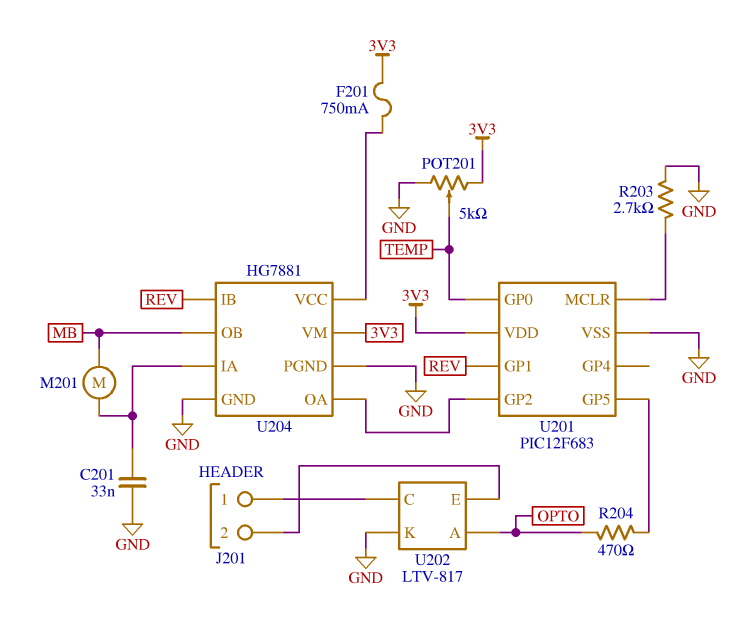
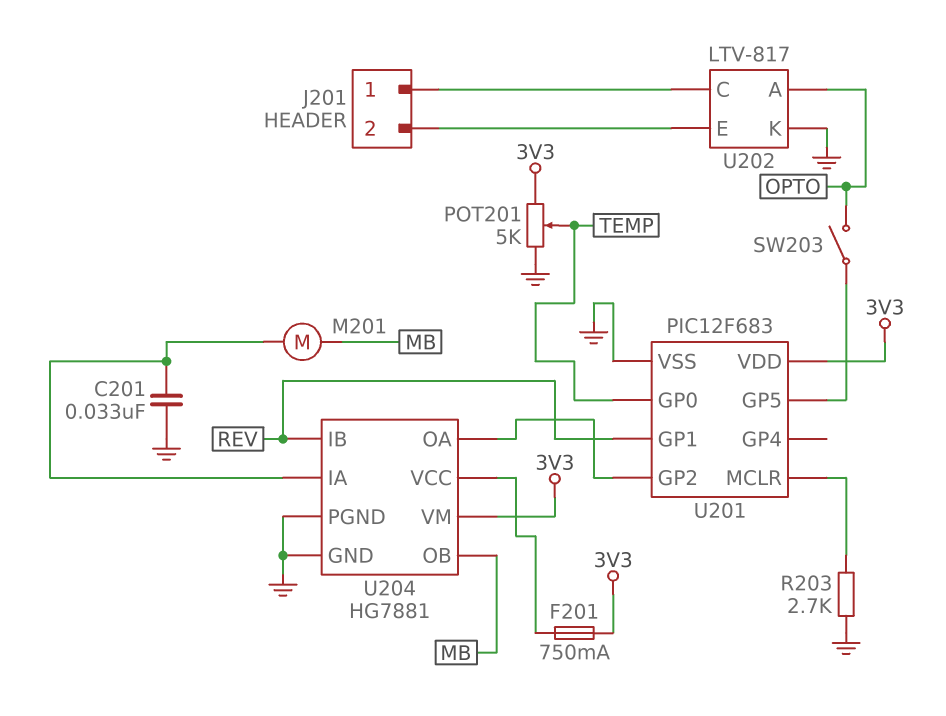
R204: 470 (OPTO, U201/GP5) -> none
SW203: none -> switch (OPTO, U201/GP5)

